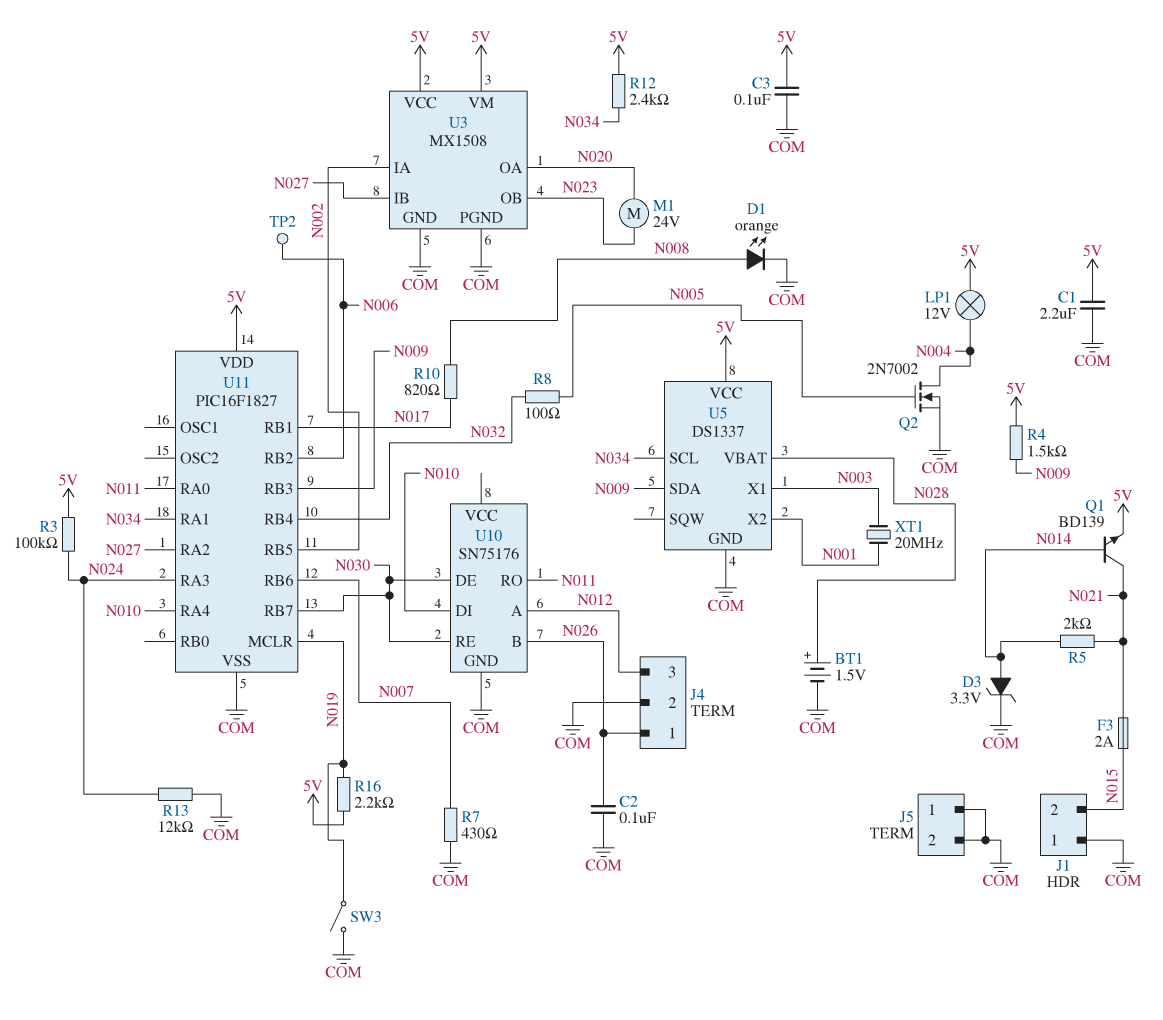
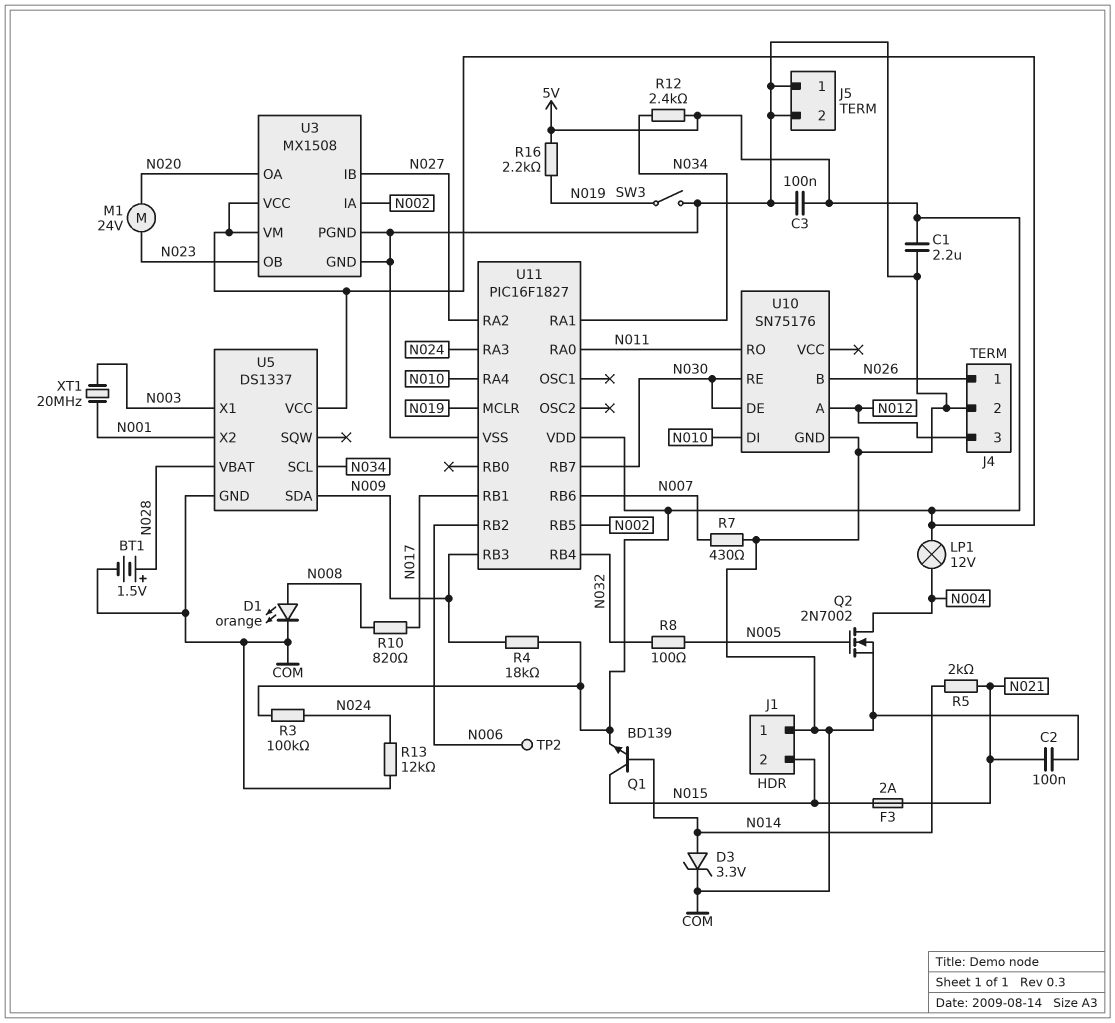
C2: 100nF (COM, N026) -> 100nF (COM, N021)
Q1: NPN BD139 (B N014, C N021, E 5V) -> NPN BD139 (B N014, C N015, E 5V)
R4: 1.5k (5V, N009) -> 18k (5V, N009)

